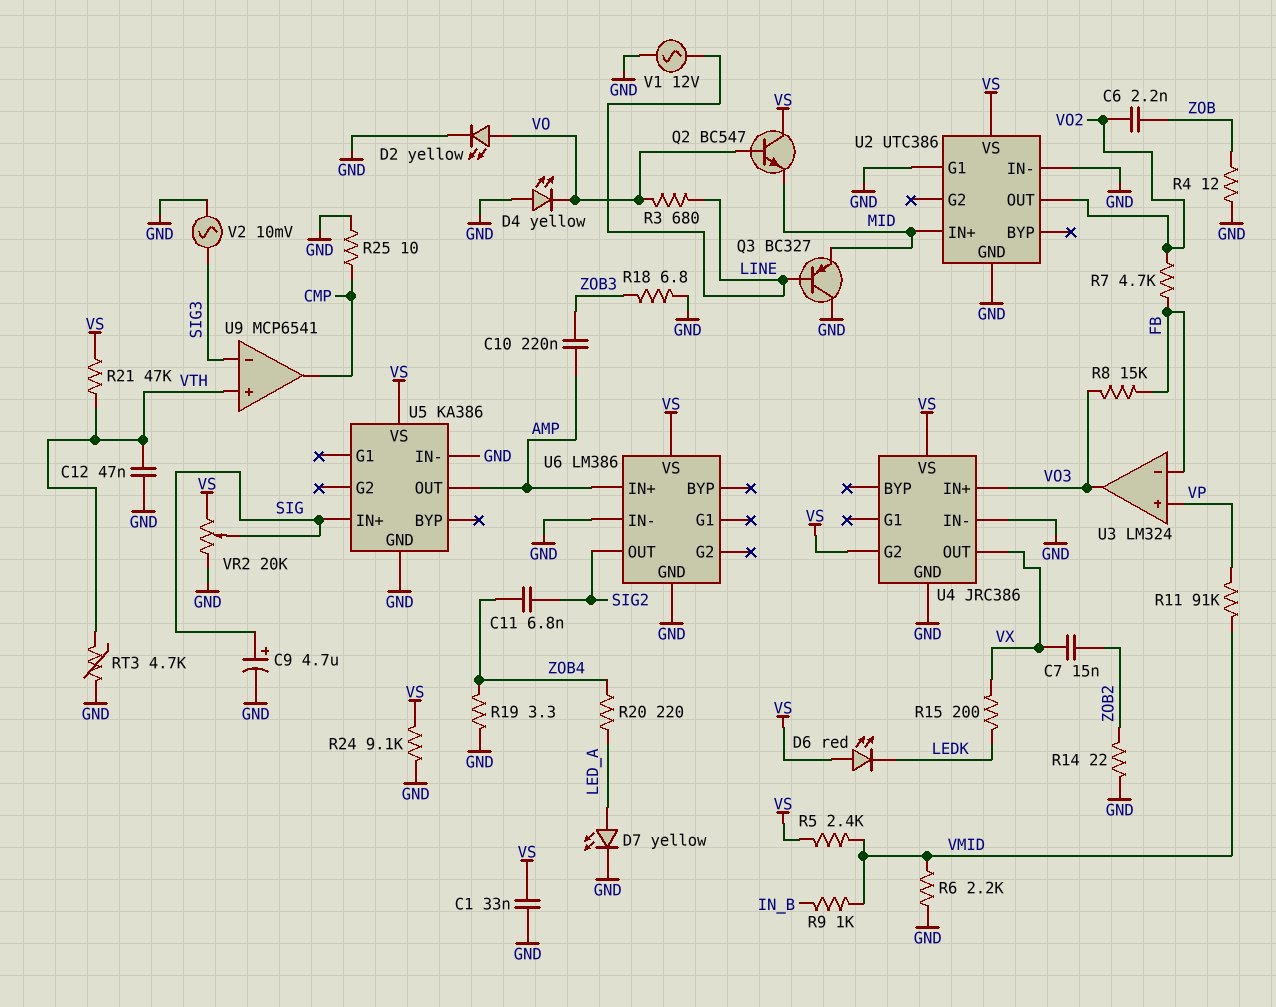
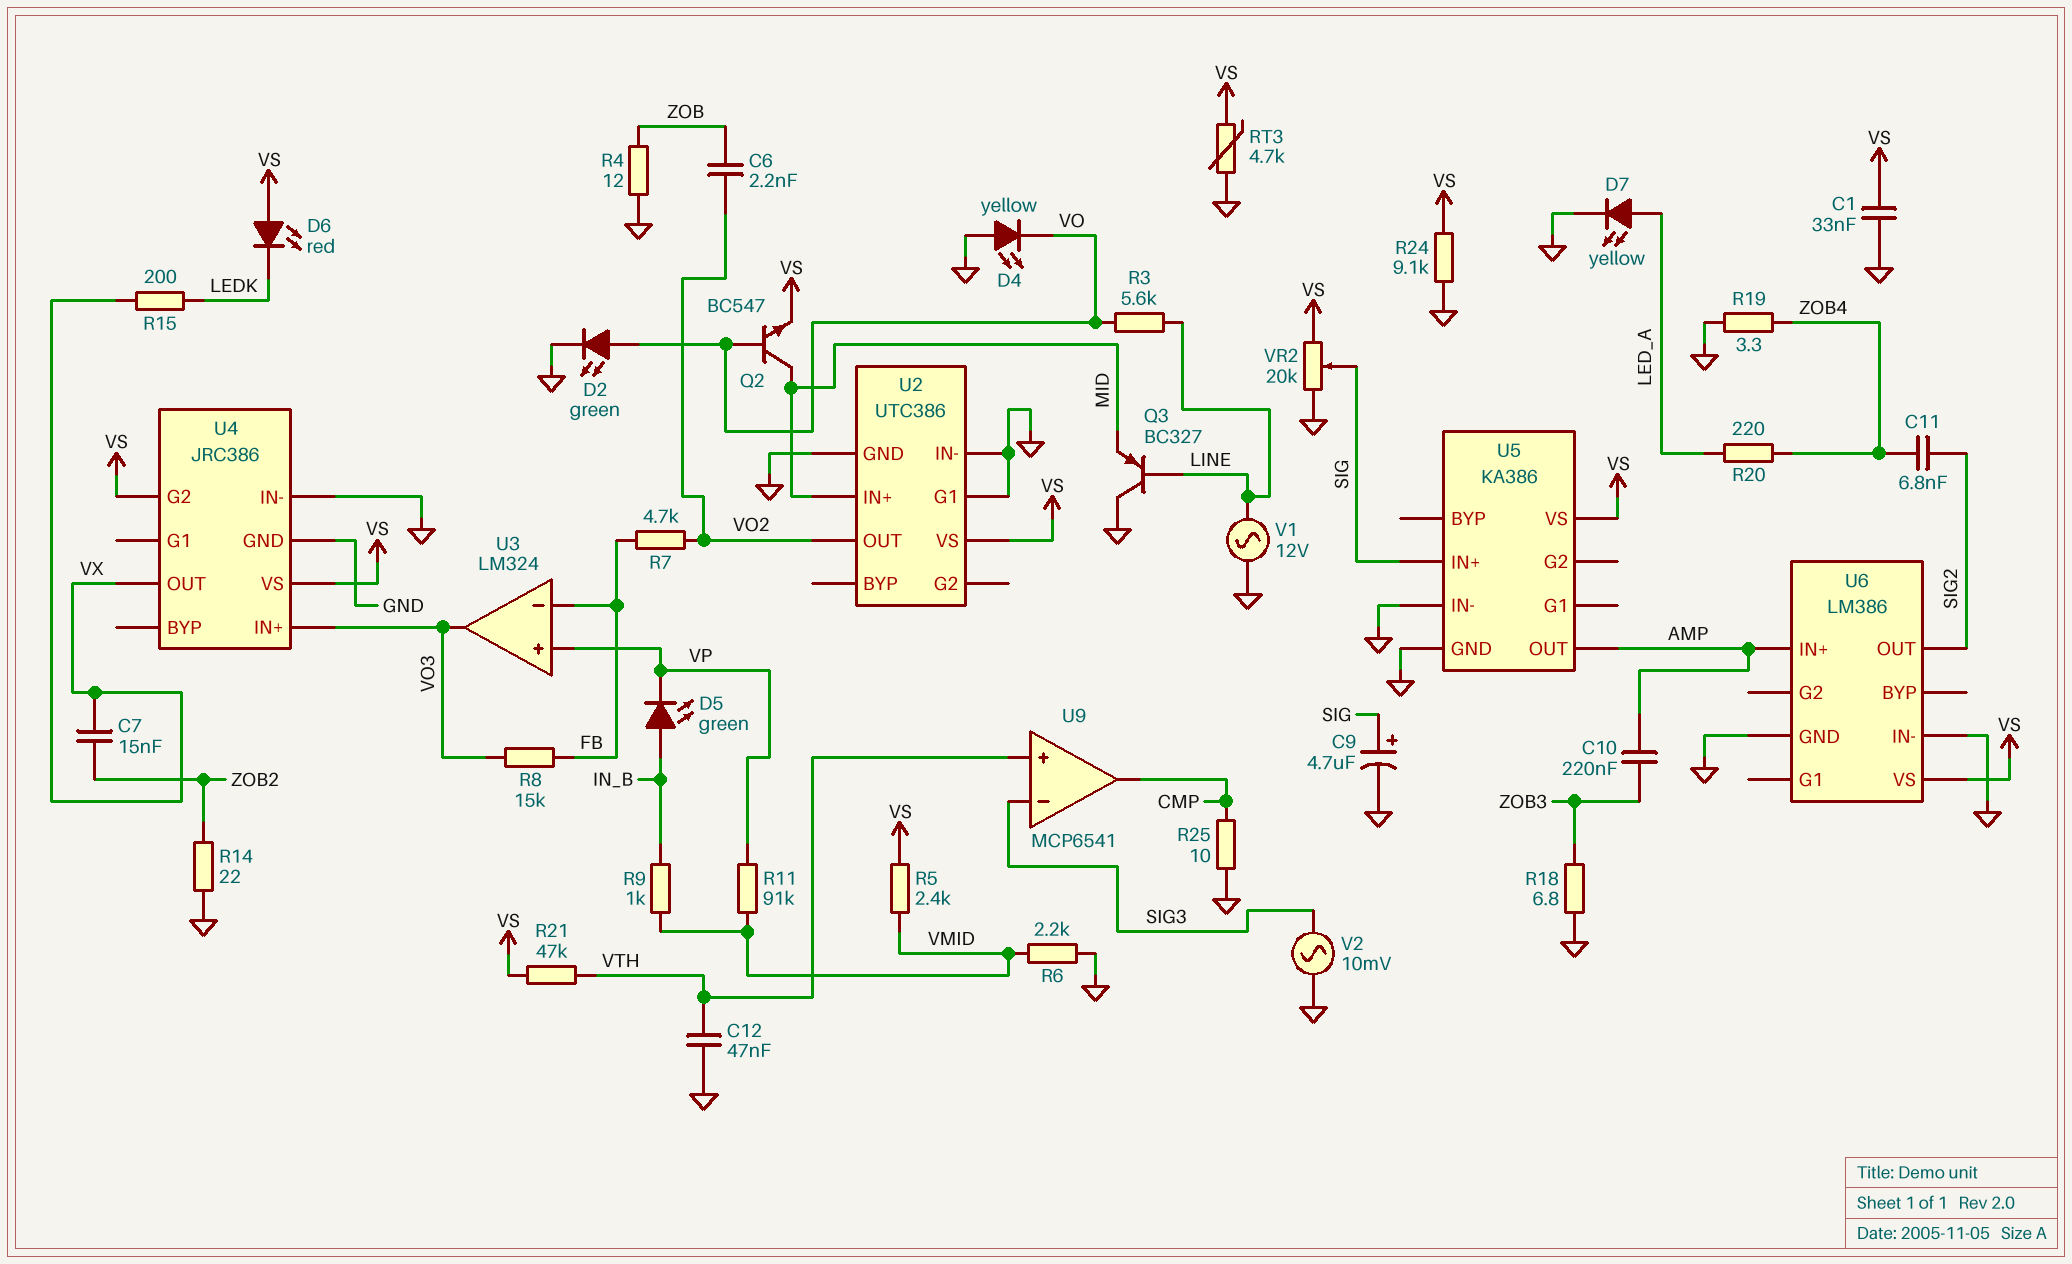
D2: LED yellow (A VO, K GND) -> LED green (A VO, K GND)
D5: none -> LED green (A IN_B, K VP)
Q2: NPN BC547 (B VO, C VS, E MID) -> NPN BC547 (B VO, C MID, E VS)
R3: 680 (LINE, VO) -> 5.6k (LINE, VO)
RT3: 4.7k (GND, VTH) -> 4.7k (GND, VS)

